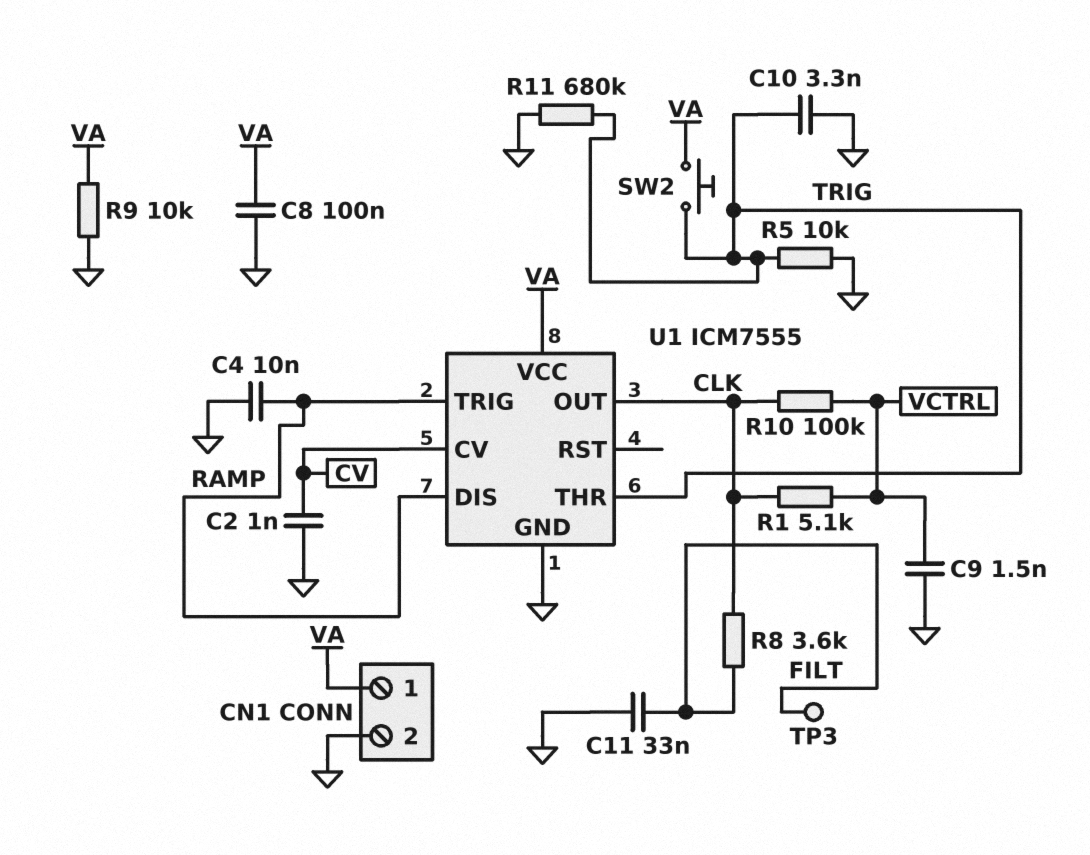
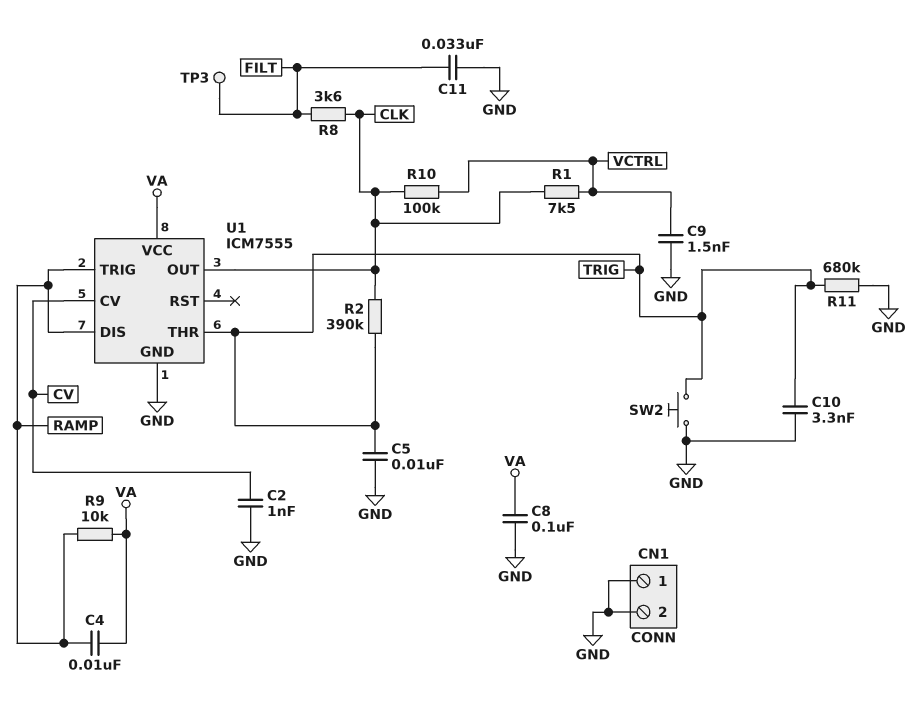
C4: 10nF (GND, RAMP) -> 10nF (RAMP, VA)
C5: none -> 10nF (GND, TRIG)
CN1 pin 1: VA -> GND
R1: 5.1k (CLK, VCTRL) -> 7.5k (CLK, VCTRL)
R2: none -> 390k (CLK, TRIG)
R5: 10k (GND, TRIG) -> none
R9: 10k (GND, VA) -> 10k (RAMP, VA)
SW2: button (TRIG, VA) -> button (GND, TRIG)

